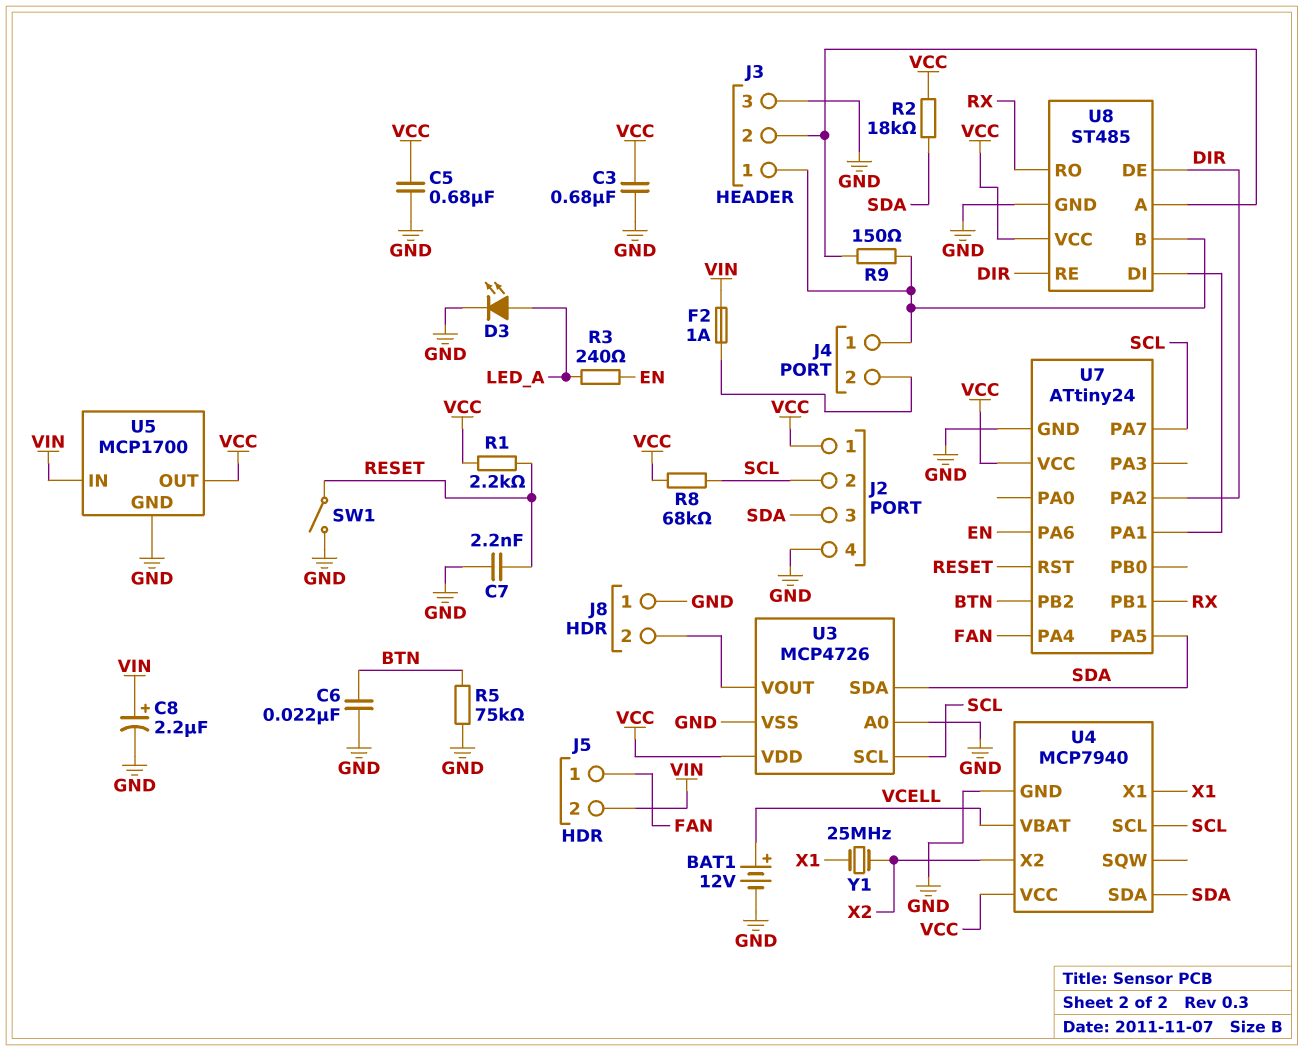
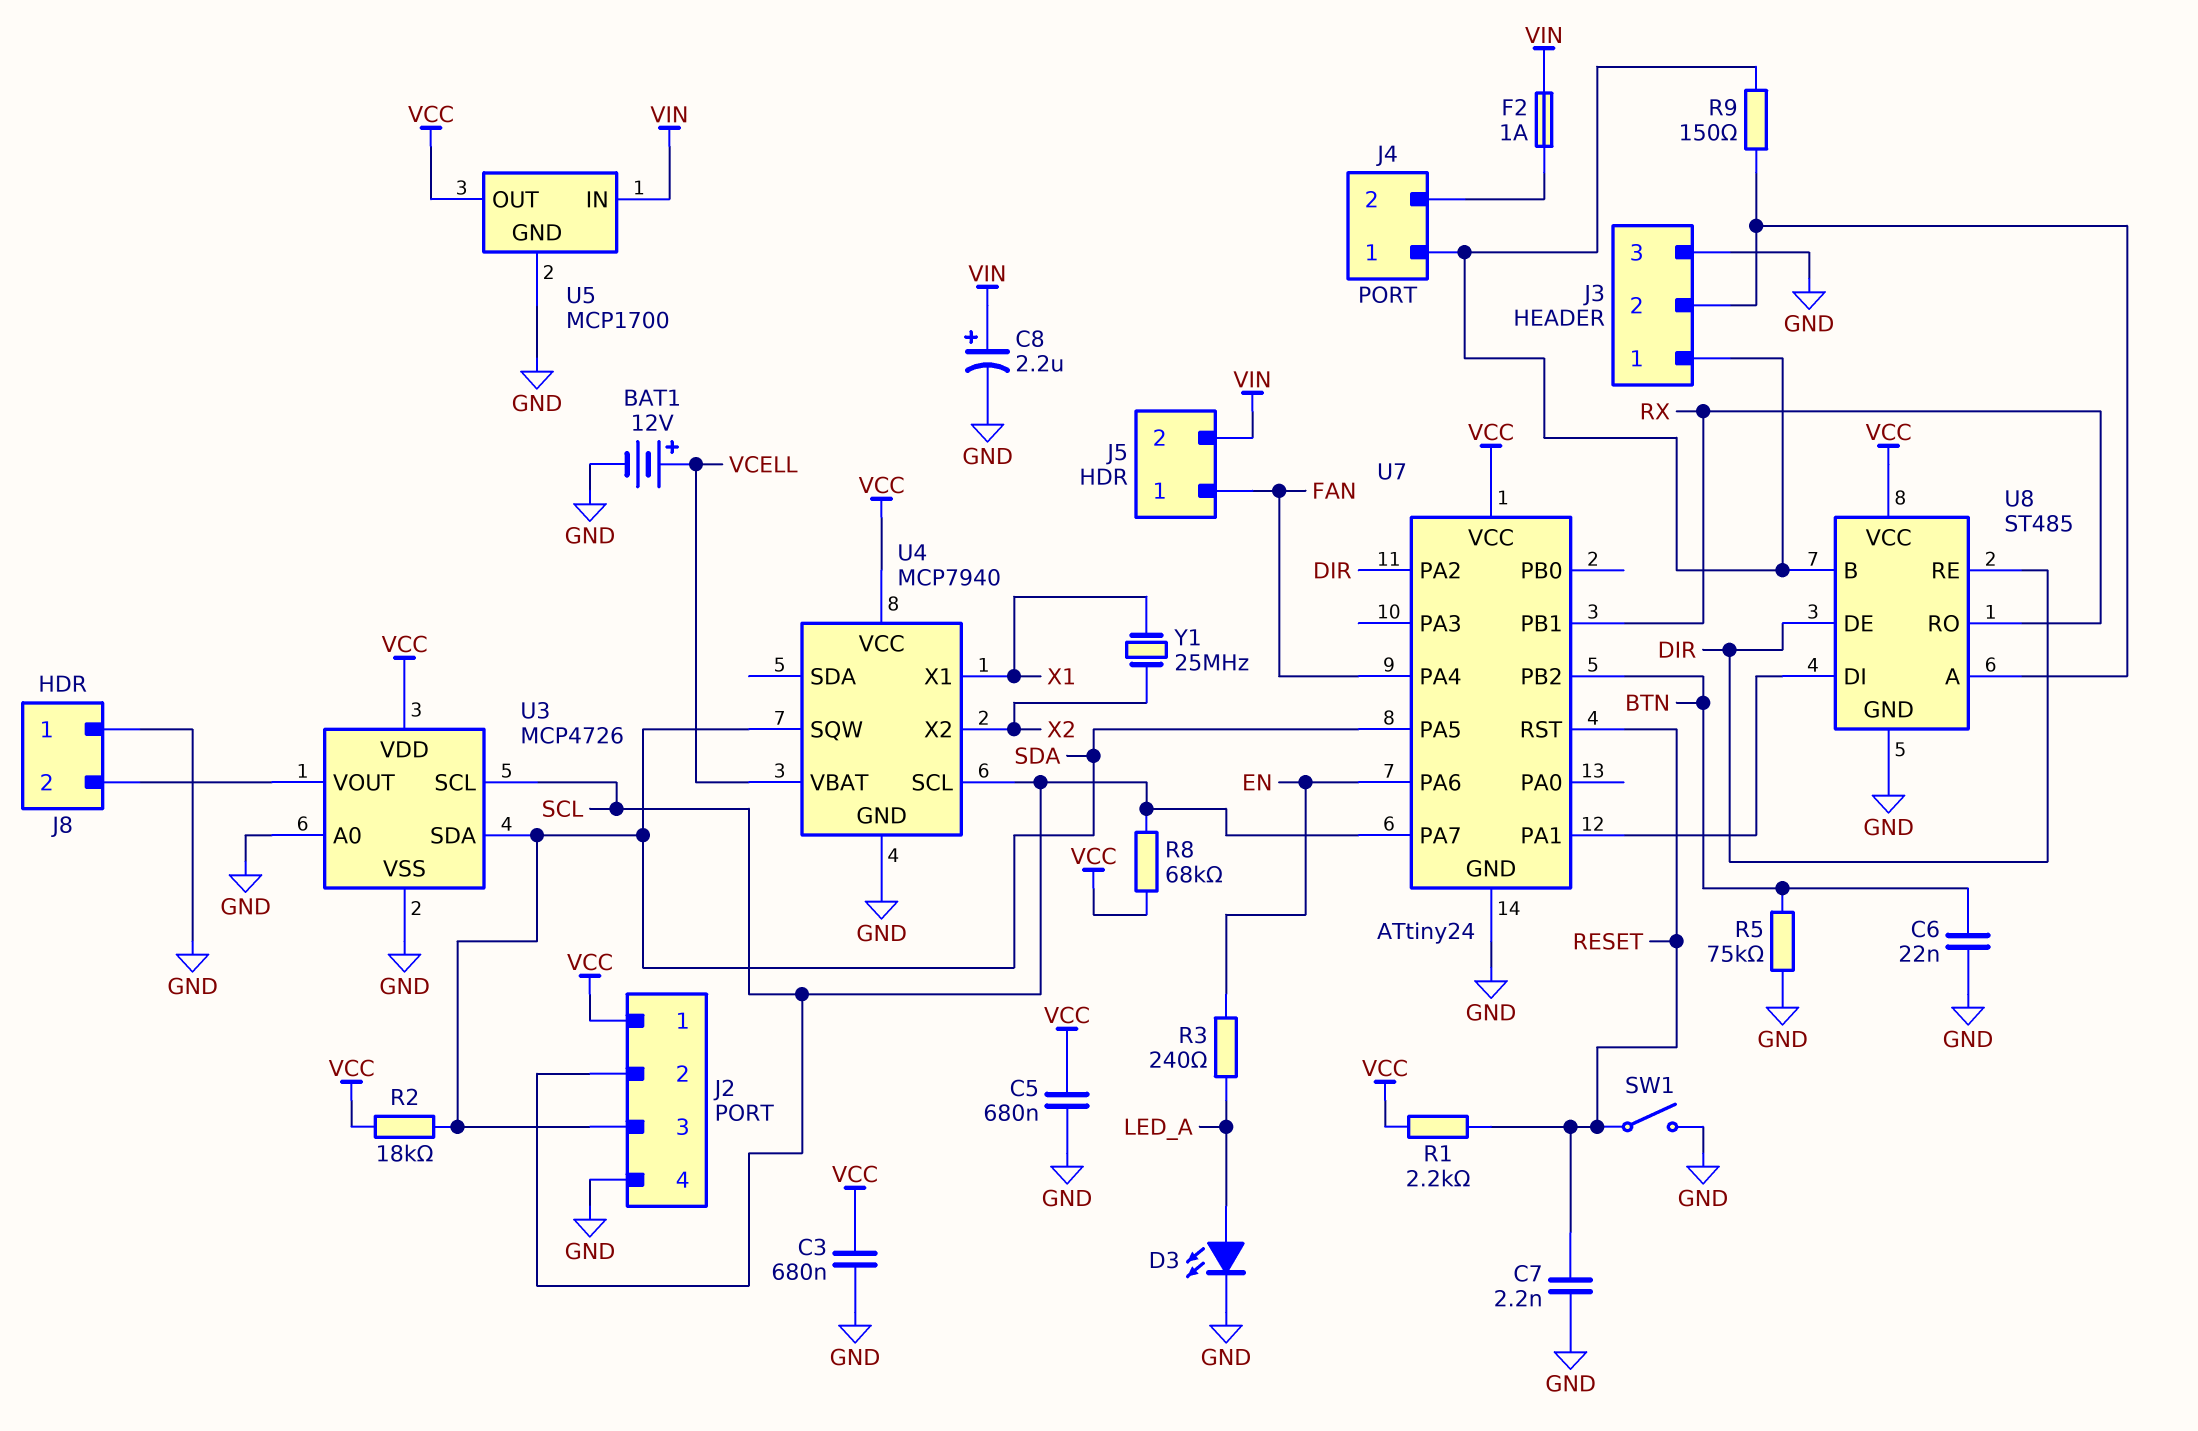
U4 pin SDA: SDA -> none
U4 pin SQW: none -> SDA

